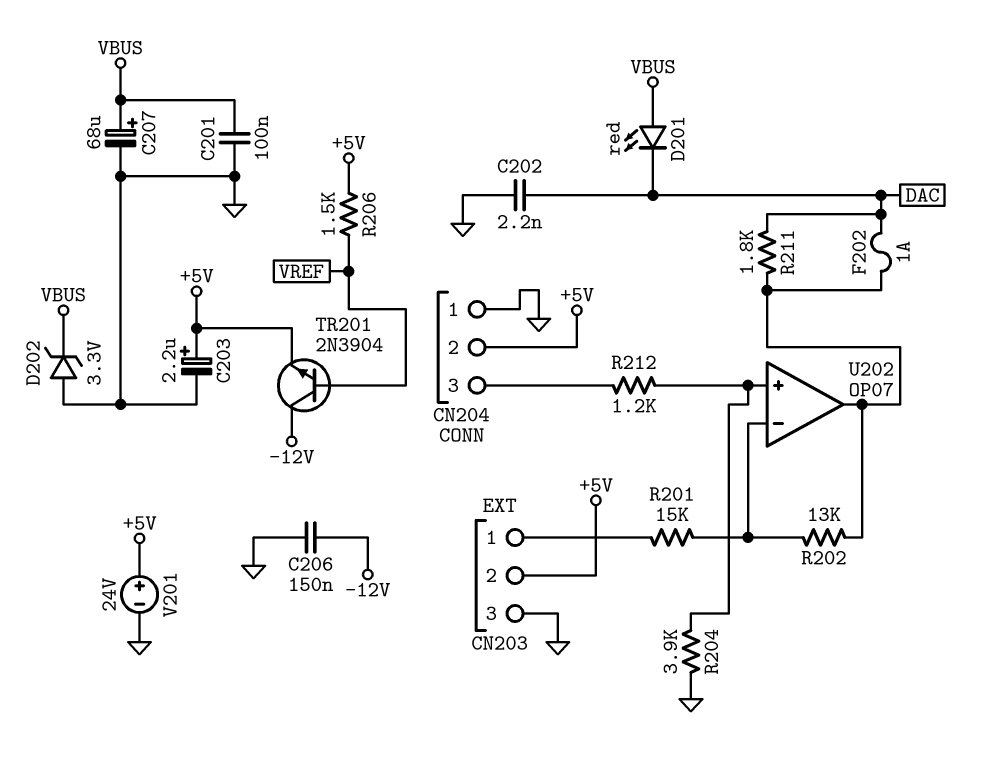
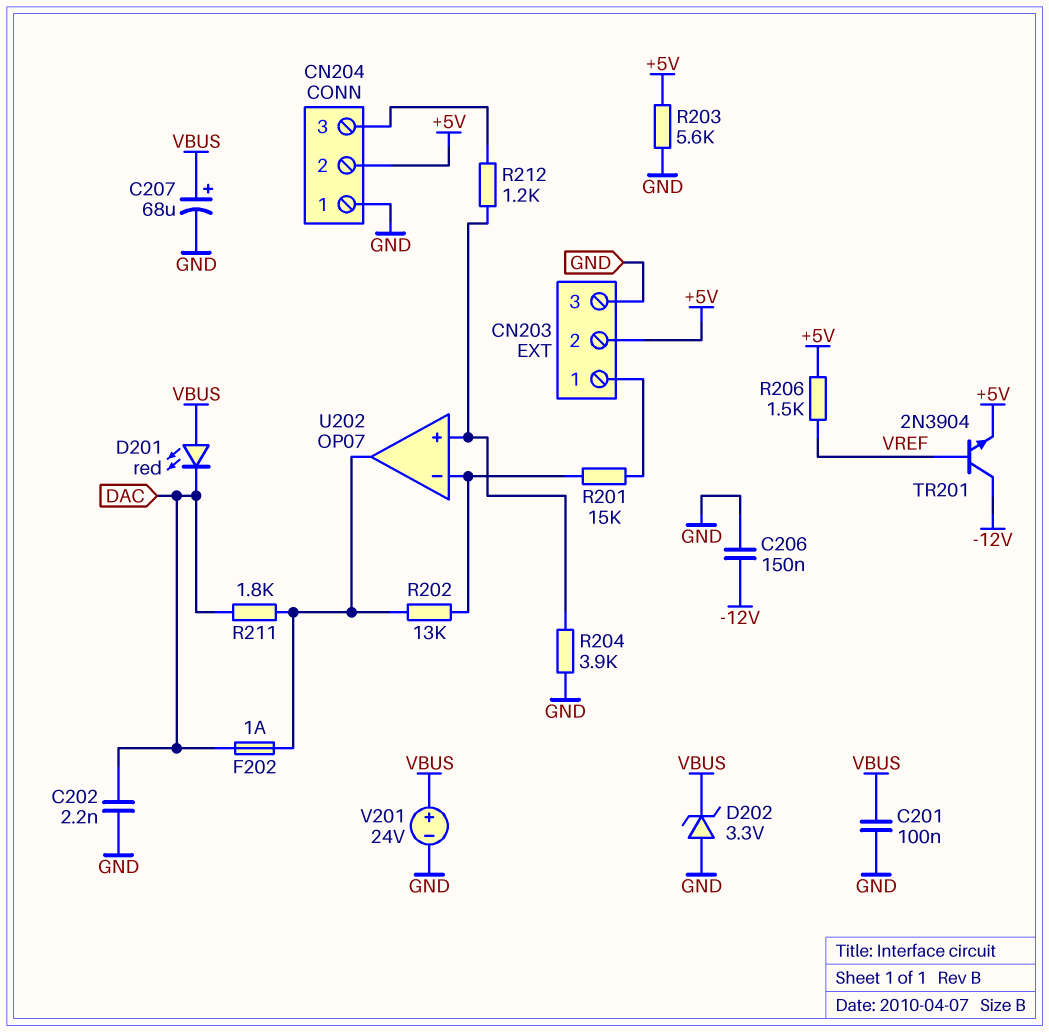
C203: 2.2uF (plus +5V, minus GND) -> none
R203: none -> 5.6k (+5V, GND)
V201: 24V (plus +5V, minus GND) -> 24V (plus VBUS, minus GND)

